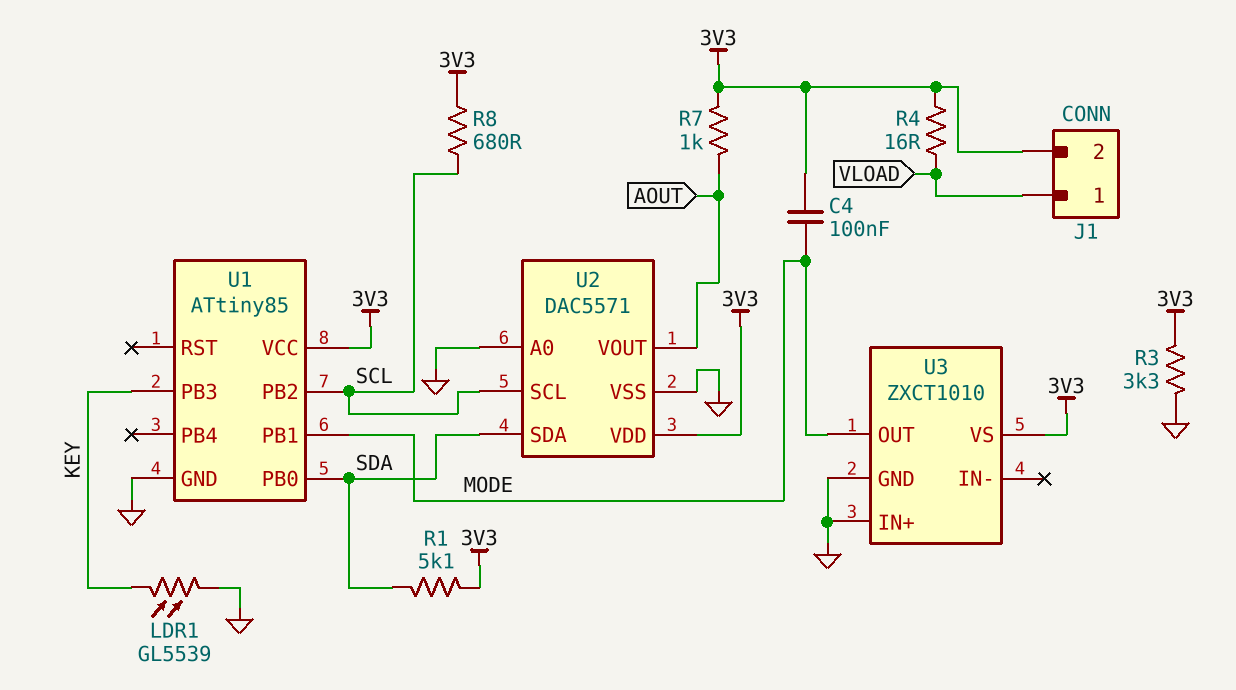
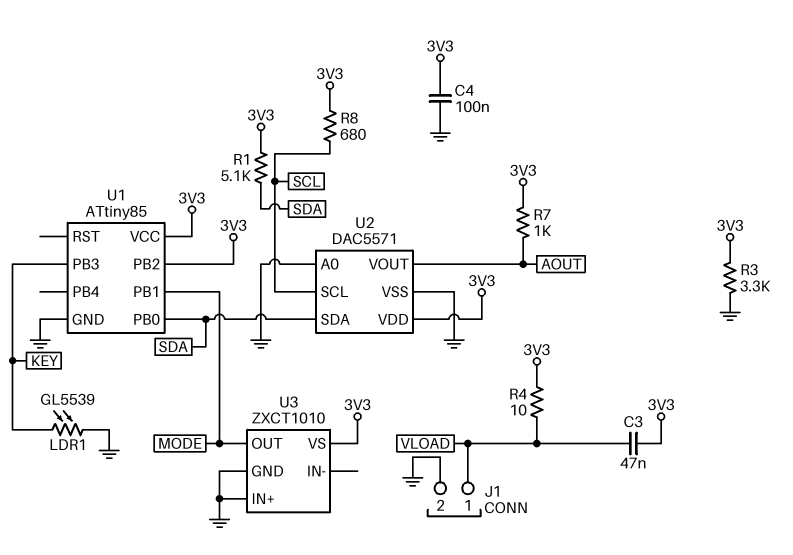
C3: none -> 47nF (3V3, VLOAD)
C4: 100nF (3V3, MODE) -> 100nF (3V3, GND)
J1 pin 2: 3V3 -> GND
R4: 16 (3V3, VLOAD) -> 10 (3V3, VLOAD)
U1 pin PB2: SCL -> 3V3

